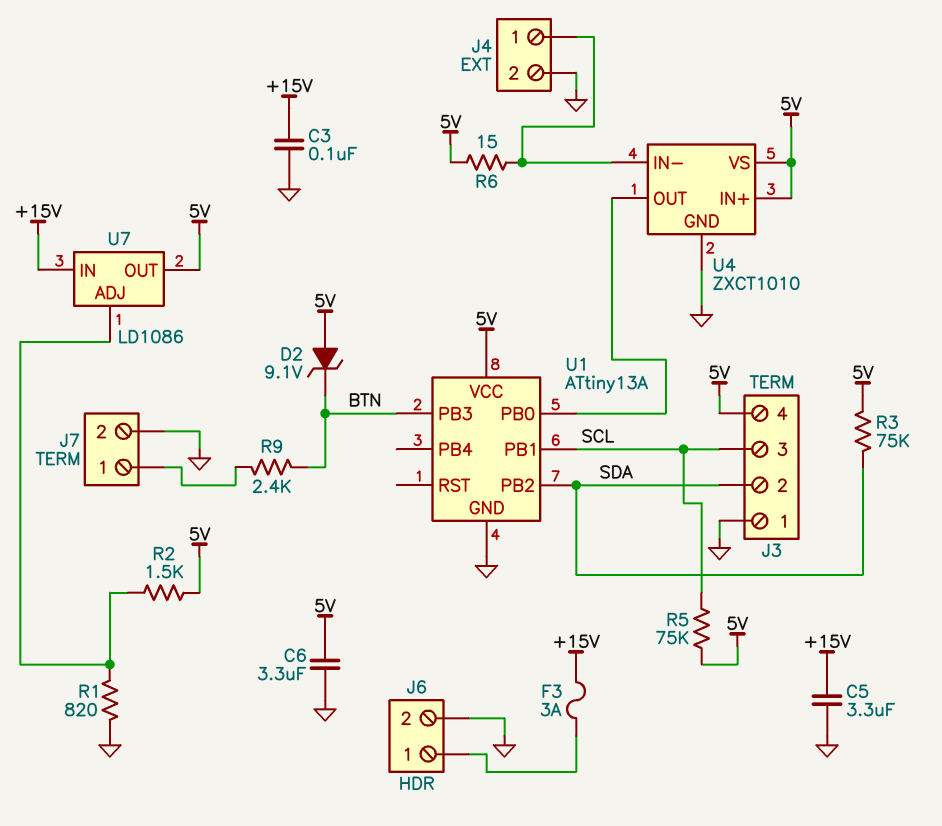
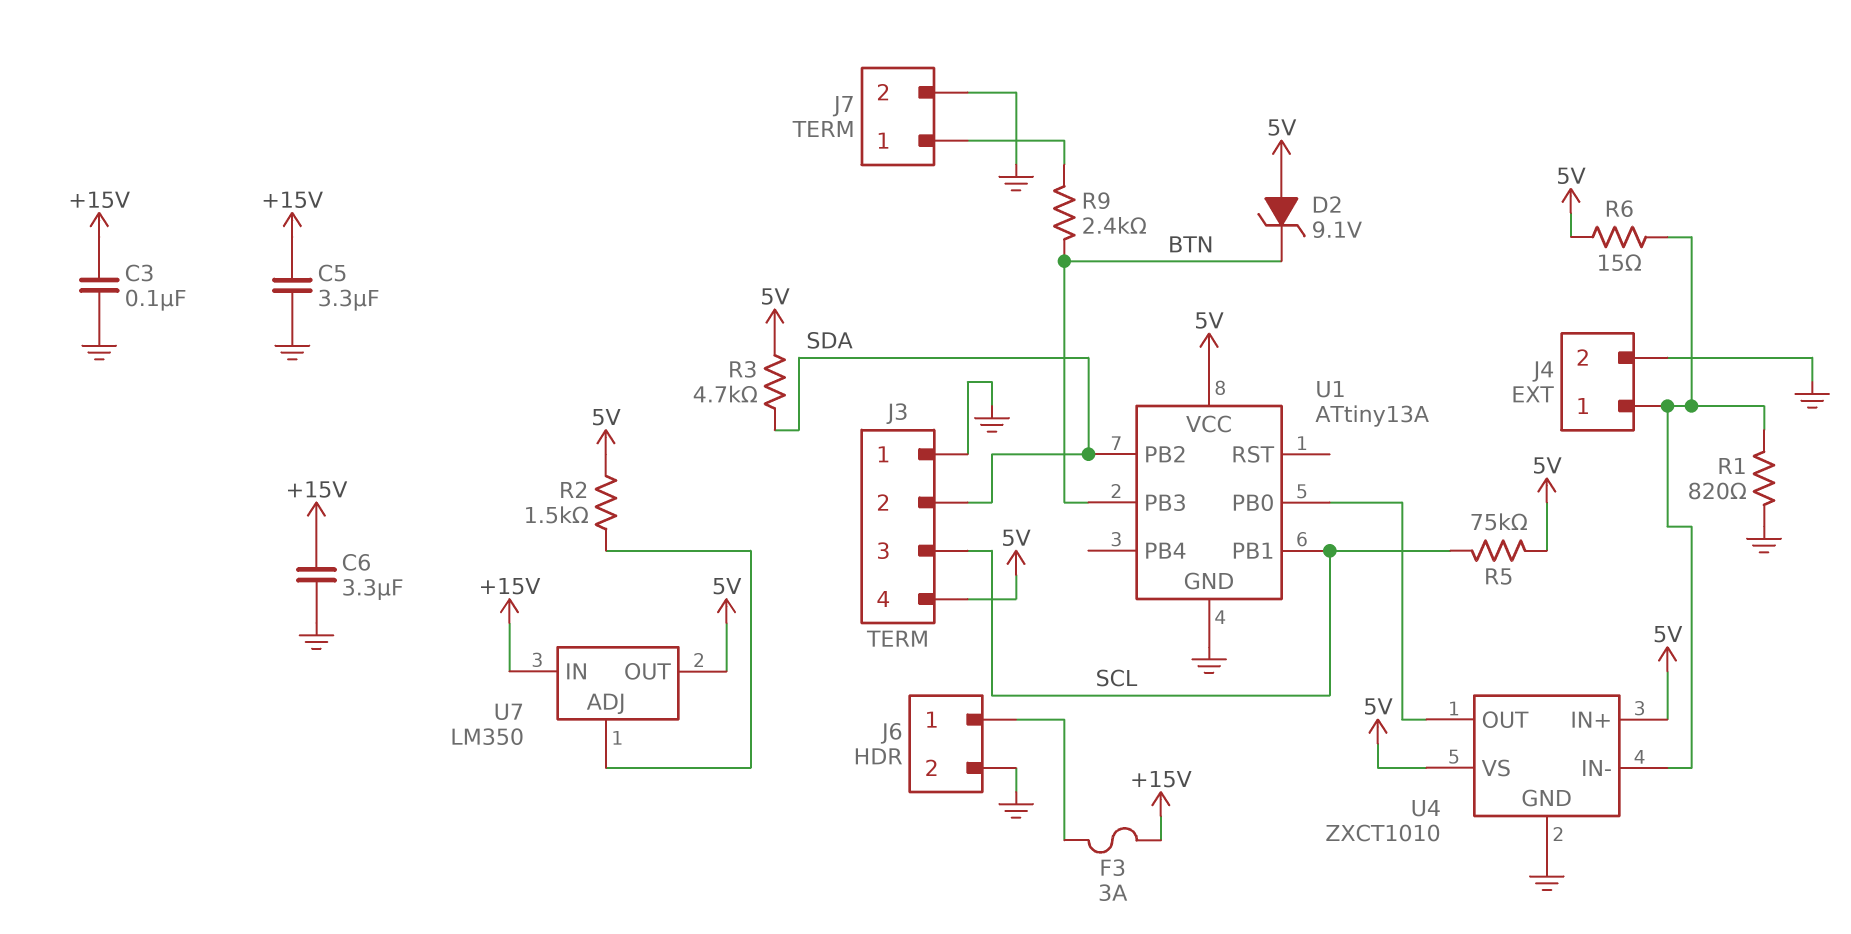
C6: 3.3uF (5V, GND) -> 3.3uF (+15V, GND)
R1: 820 (GND, U7/ADJ) -> 820 (GND, J4/1)
R3: 75k (5V, SDA) -> 4.7k (5V, SDA)
U7: LD1086 -> LM350

